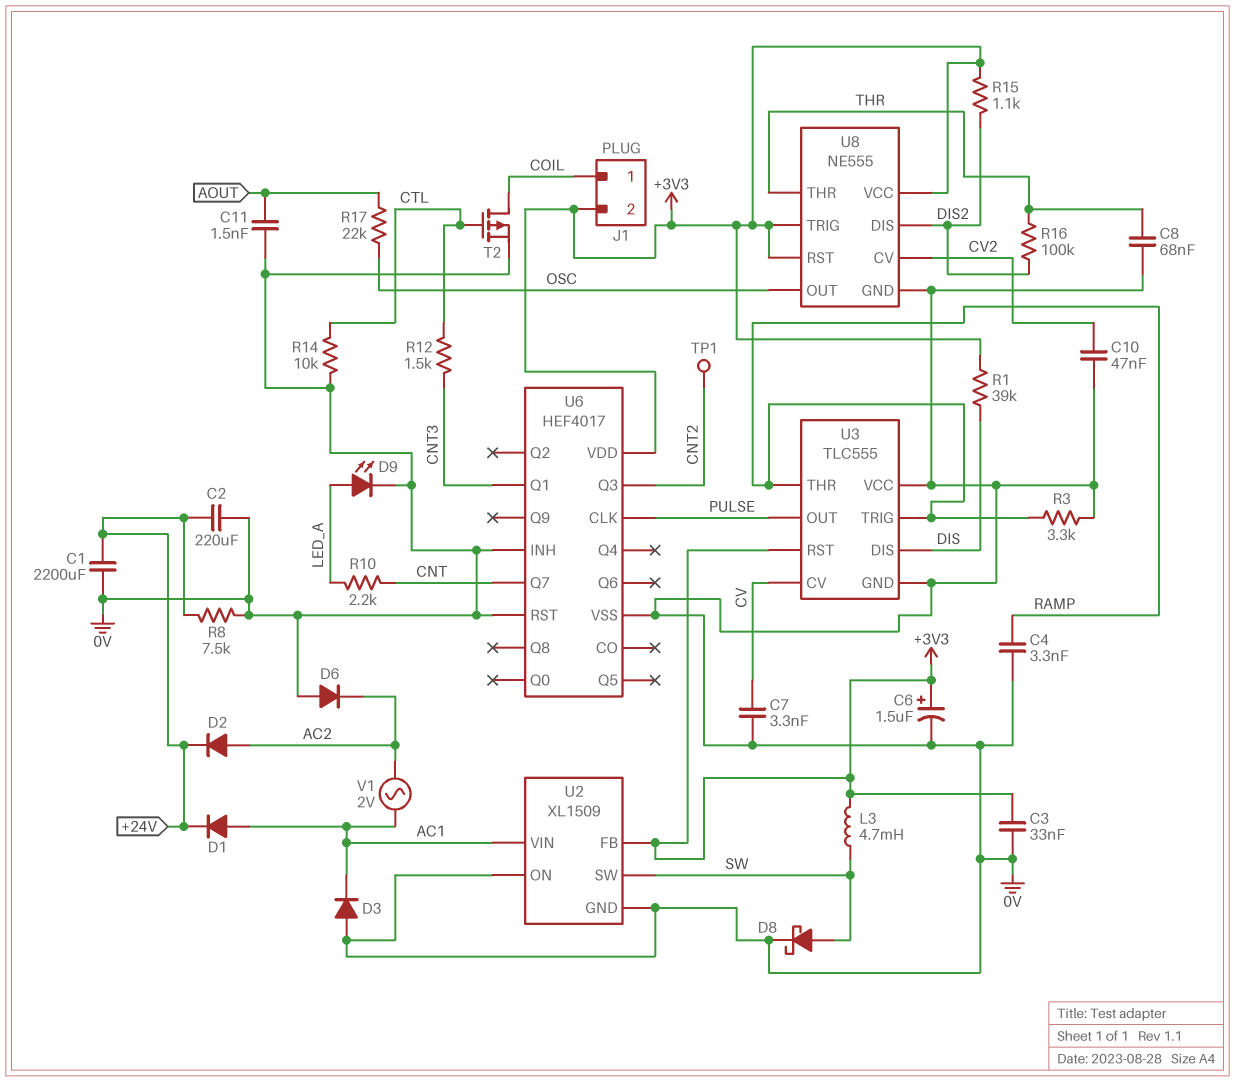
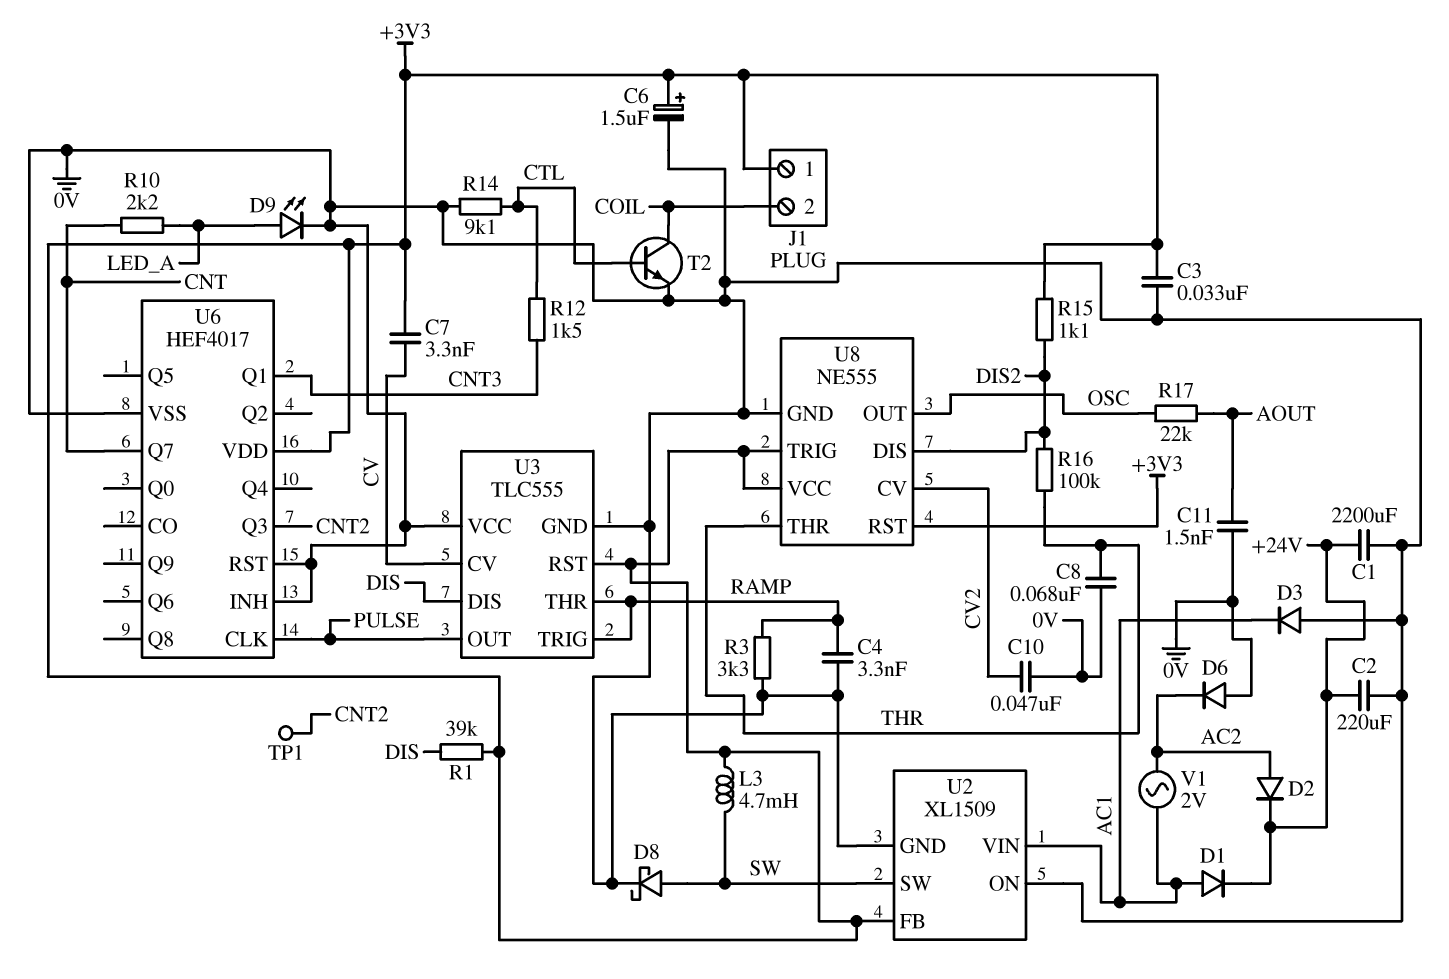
C7: 3.3nF (0V, CV) -> 3.3nF (+3V3, CV)
J1 pin 1: COIL -> +3V3
J1 pin 2: +3V3 -> COIL
R8: 7.5k (+24V, 0V) -> none
R14: 10k (0V, CTL) -> 9.1k (0V, CTL)
T2: PMOS (G CTL, D COIL, S 0V) -> NPN (B CTL, C COIL, E 0V)

